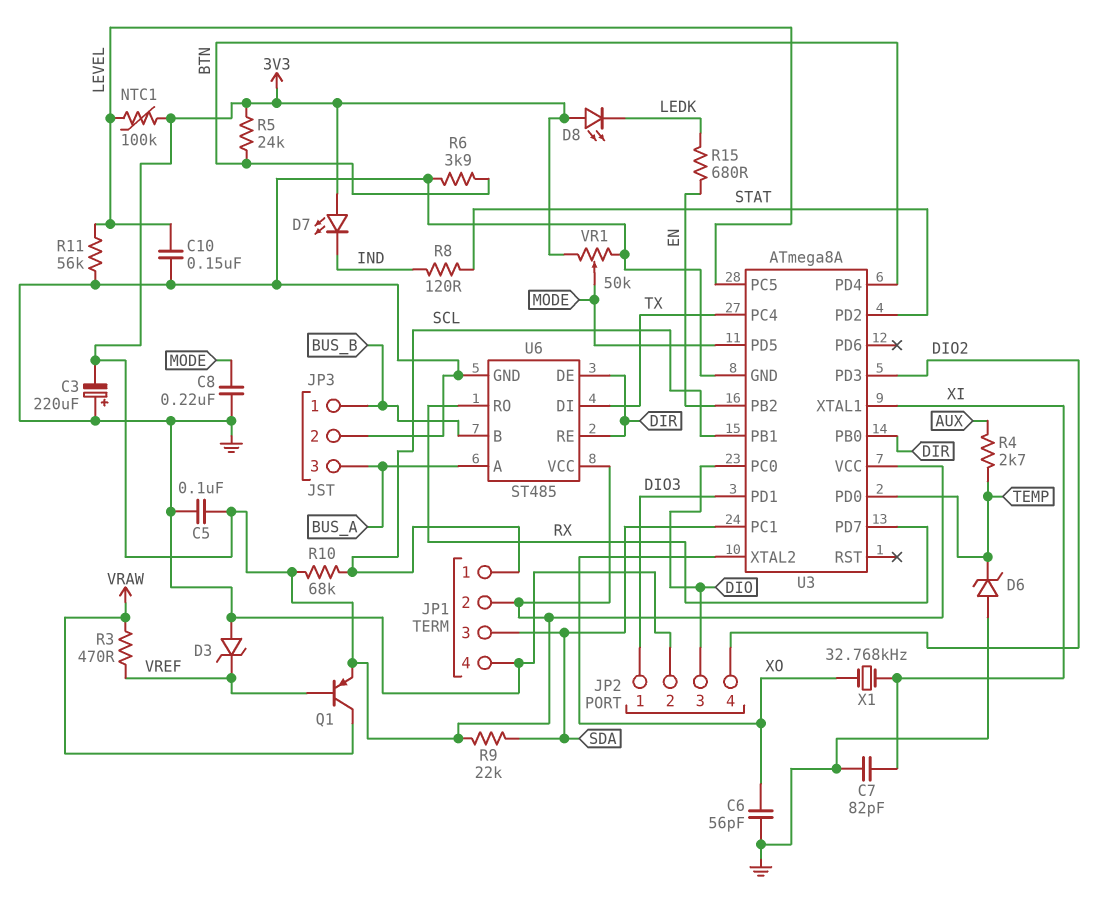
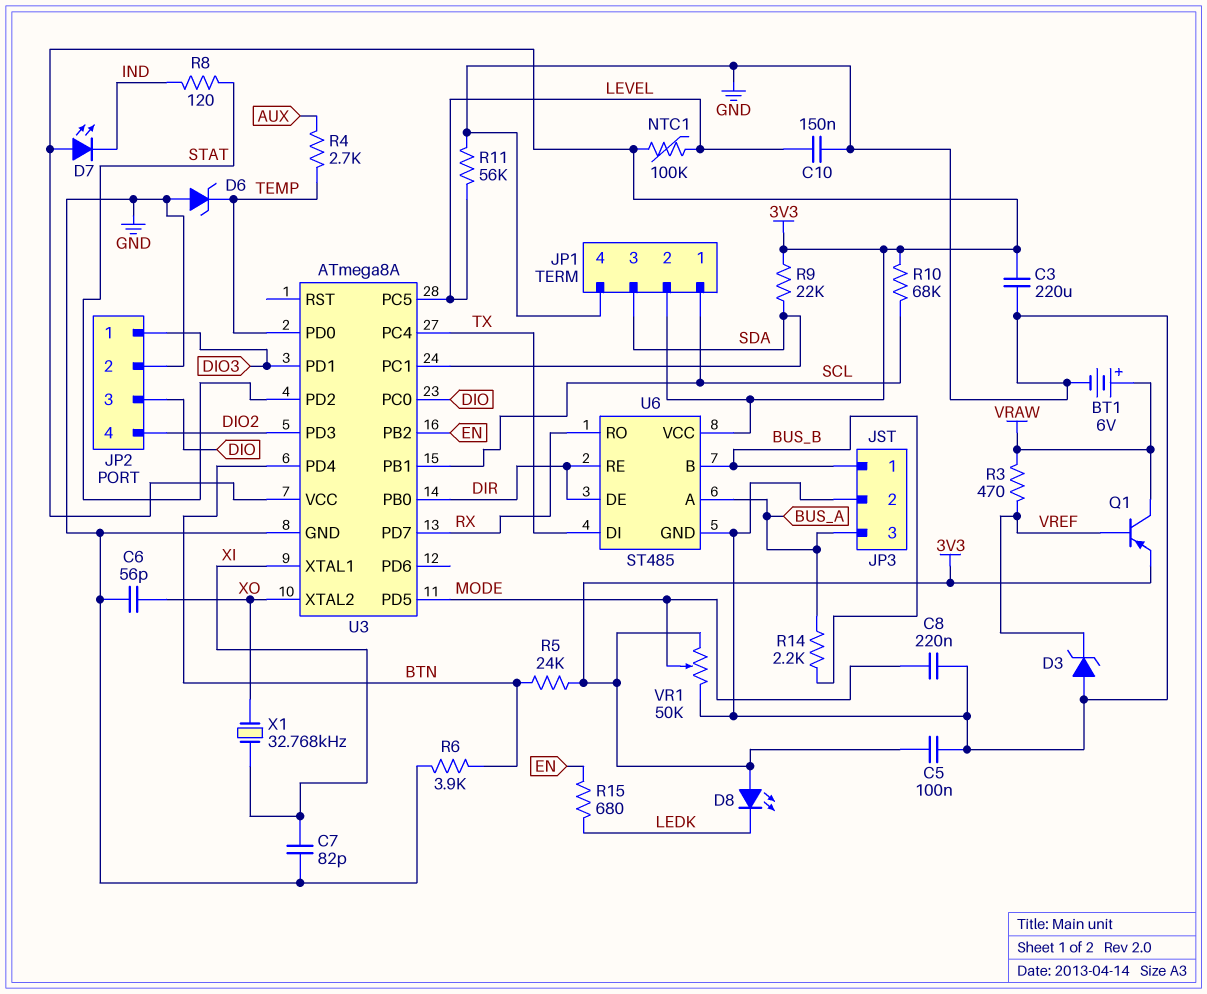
BT1: none -> 6V (plus VRAW, minus GND)
C3: 220uF (plus GND, minus 3V3) -> 220uF (3V3, GND)
R14: none -> 2.2k (BUS_A, BUS_B)

